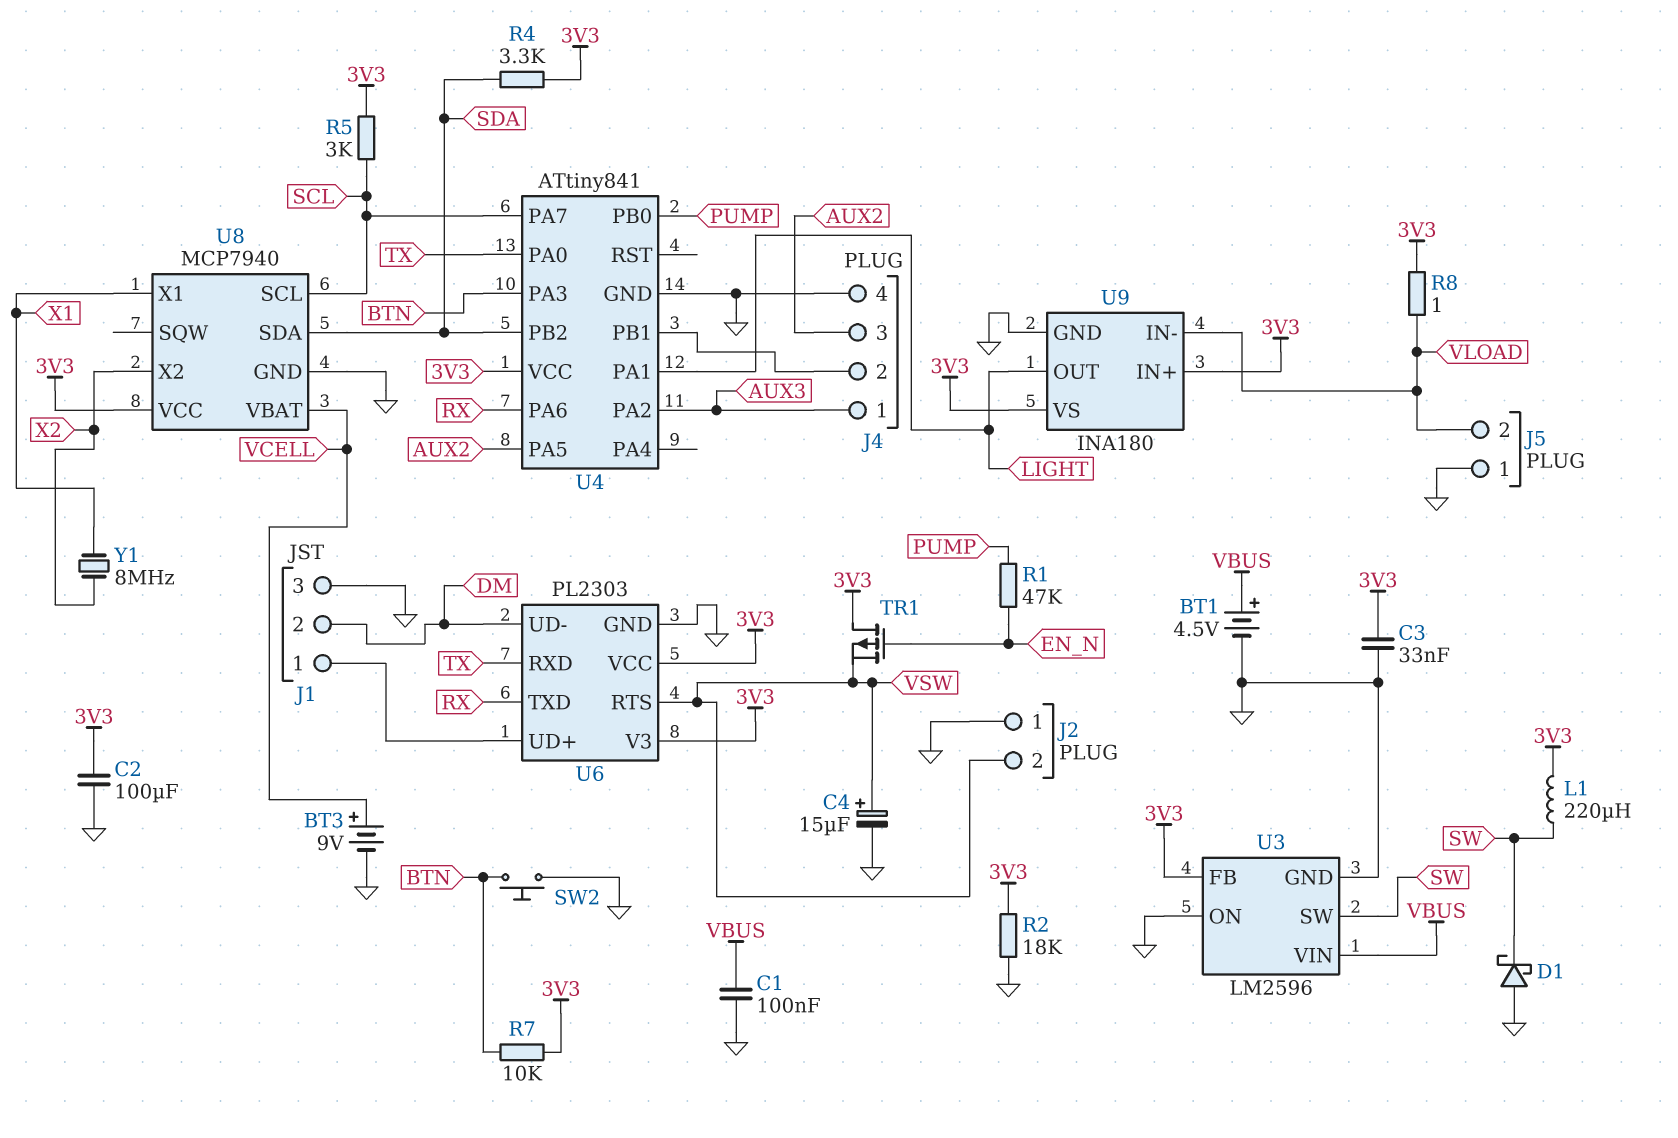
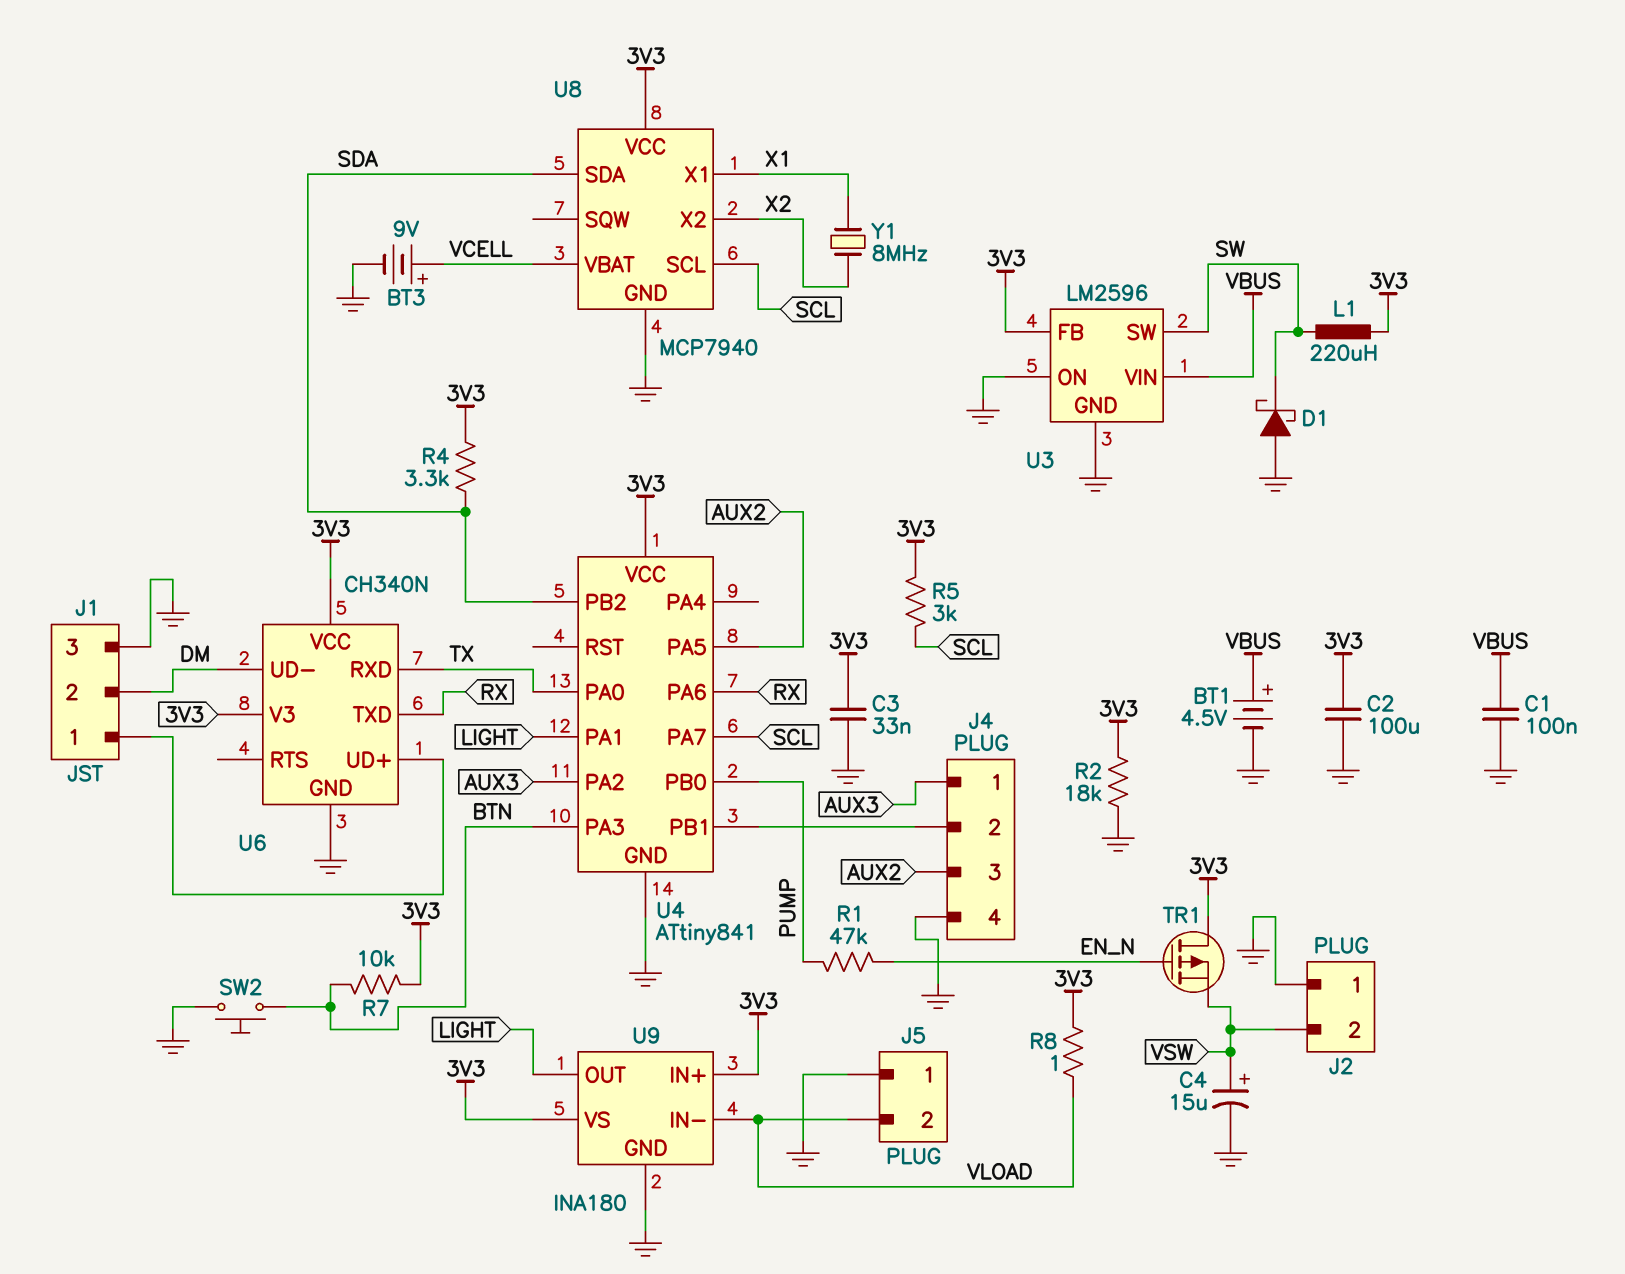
U6: PL2303 -> CH340N
U6 pin RTS: VSW -> none

